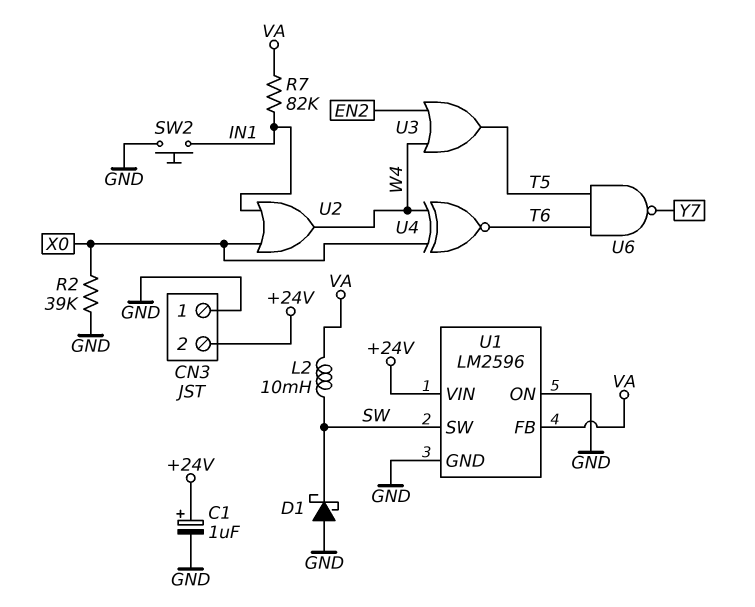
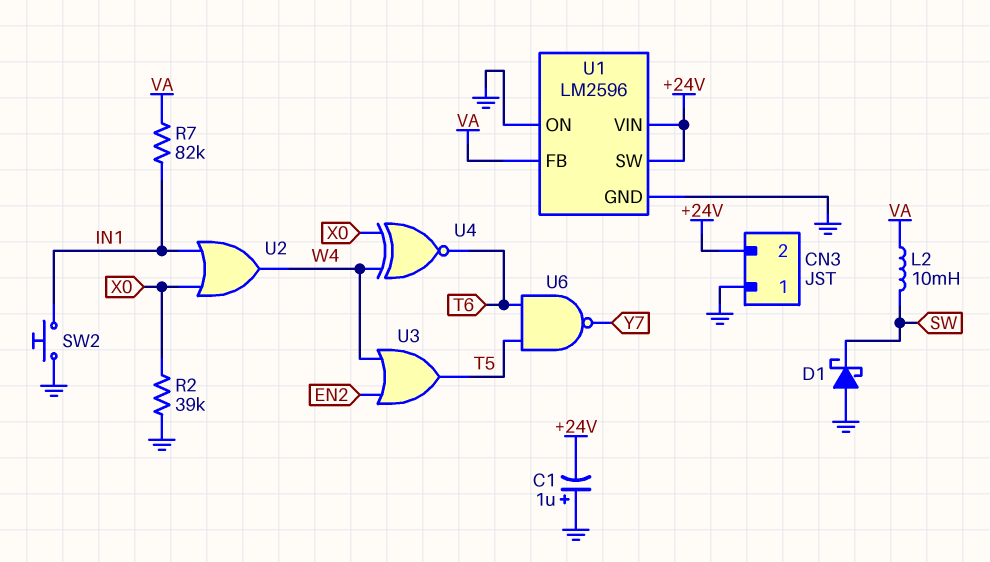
C1: 1uF (plus +24V, minus GND) -> 1uF (plus GND, minus +24V)
U1 pin SW: SW -> +24V

